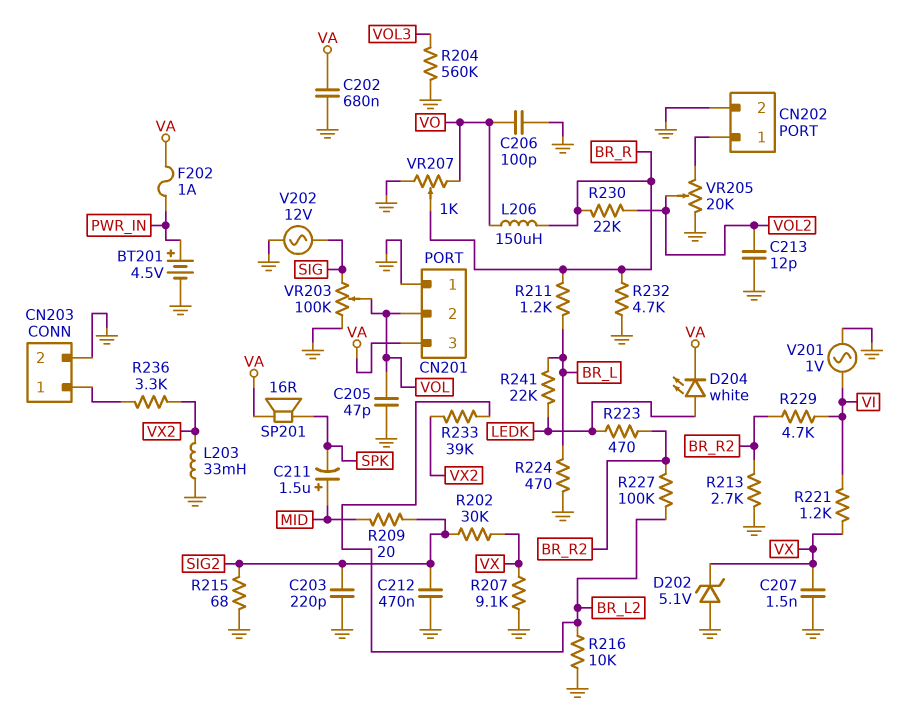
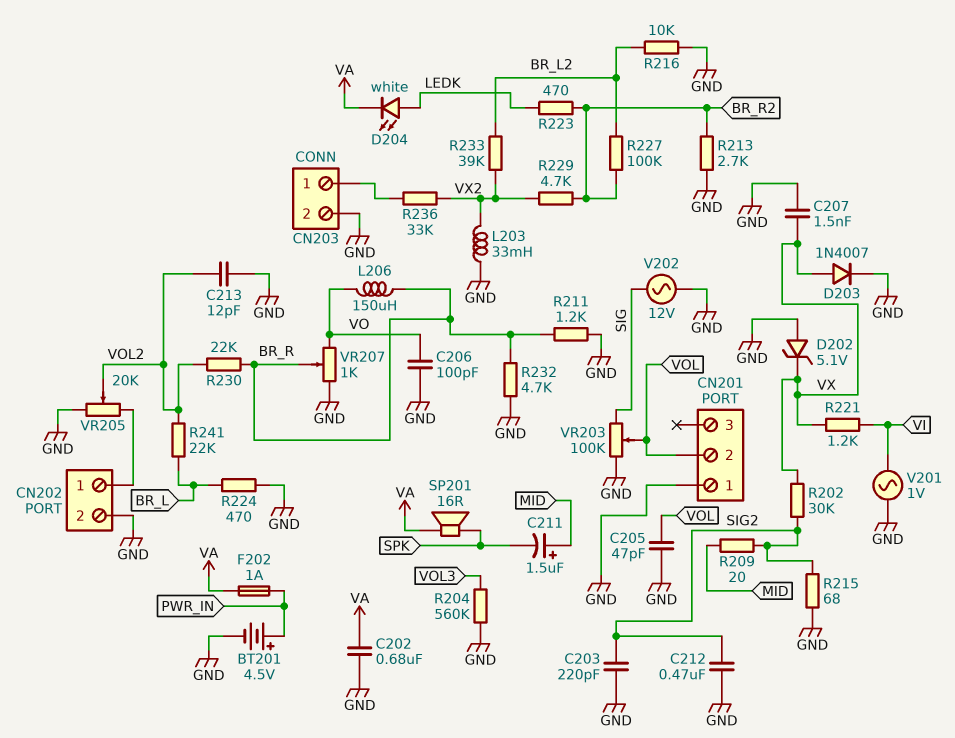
CN201 pin 3: VA -> none
D203: none -> diode 1N4007 (A VX, K GND)
R207: 9.1k (GND, VX) -> none
R211: 1.2k (BR_L, BR_R) -> 1.2k (BR_R, GND)
R229: 4.7k (BR_R2, VI) -> 4.7k (BR_R2, VX2)
R236: 3.3k (CN203/1, VX2) -> 33k (CN203/1, VX2)
R241: 22k (BR_L, LEDK) -> 22k (BR_L, VOL2)

